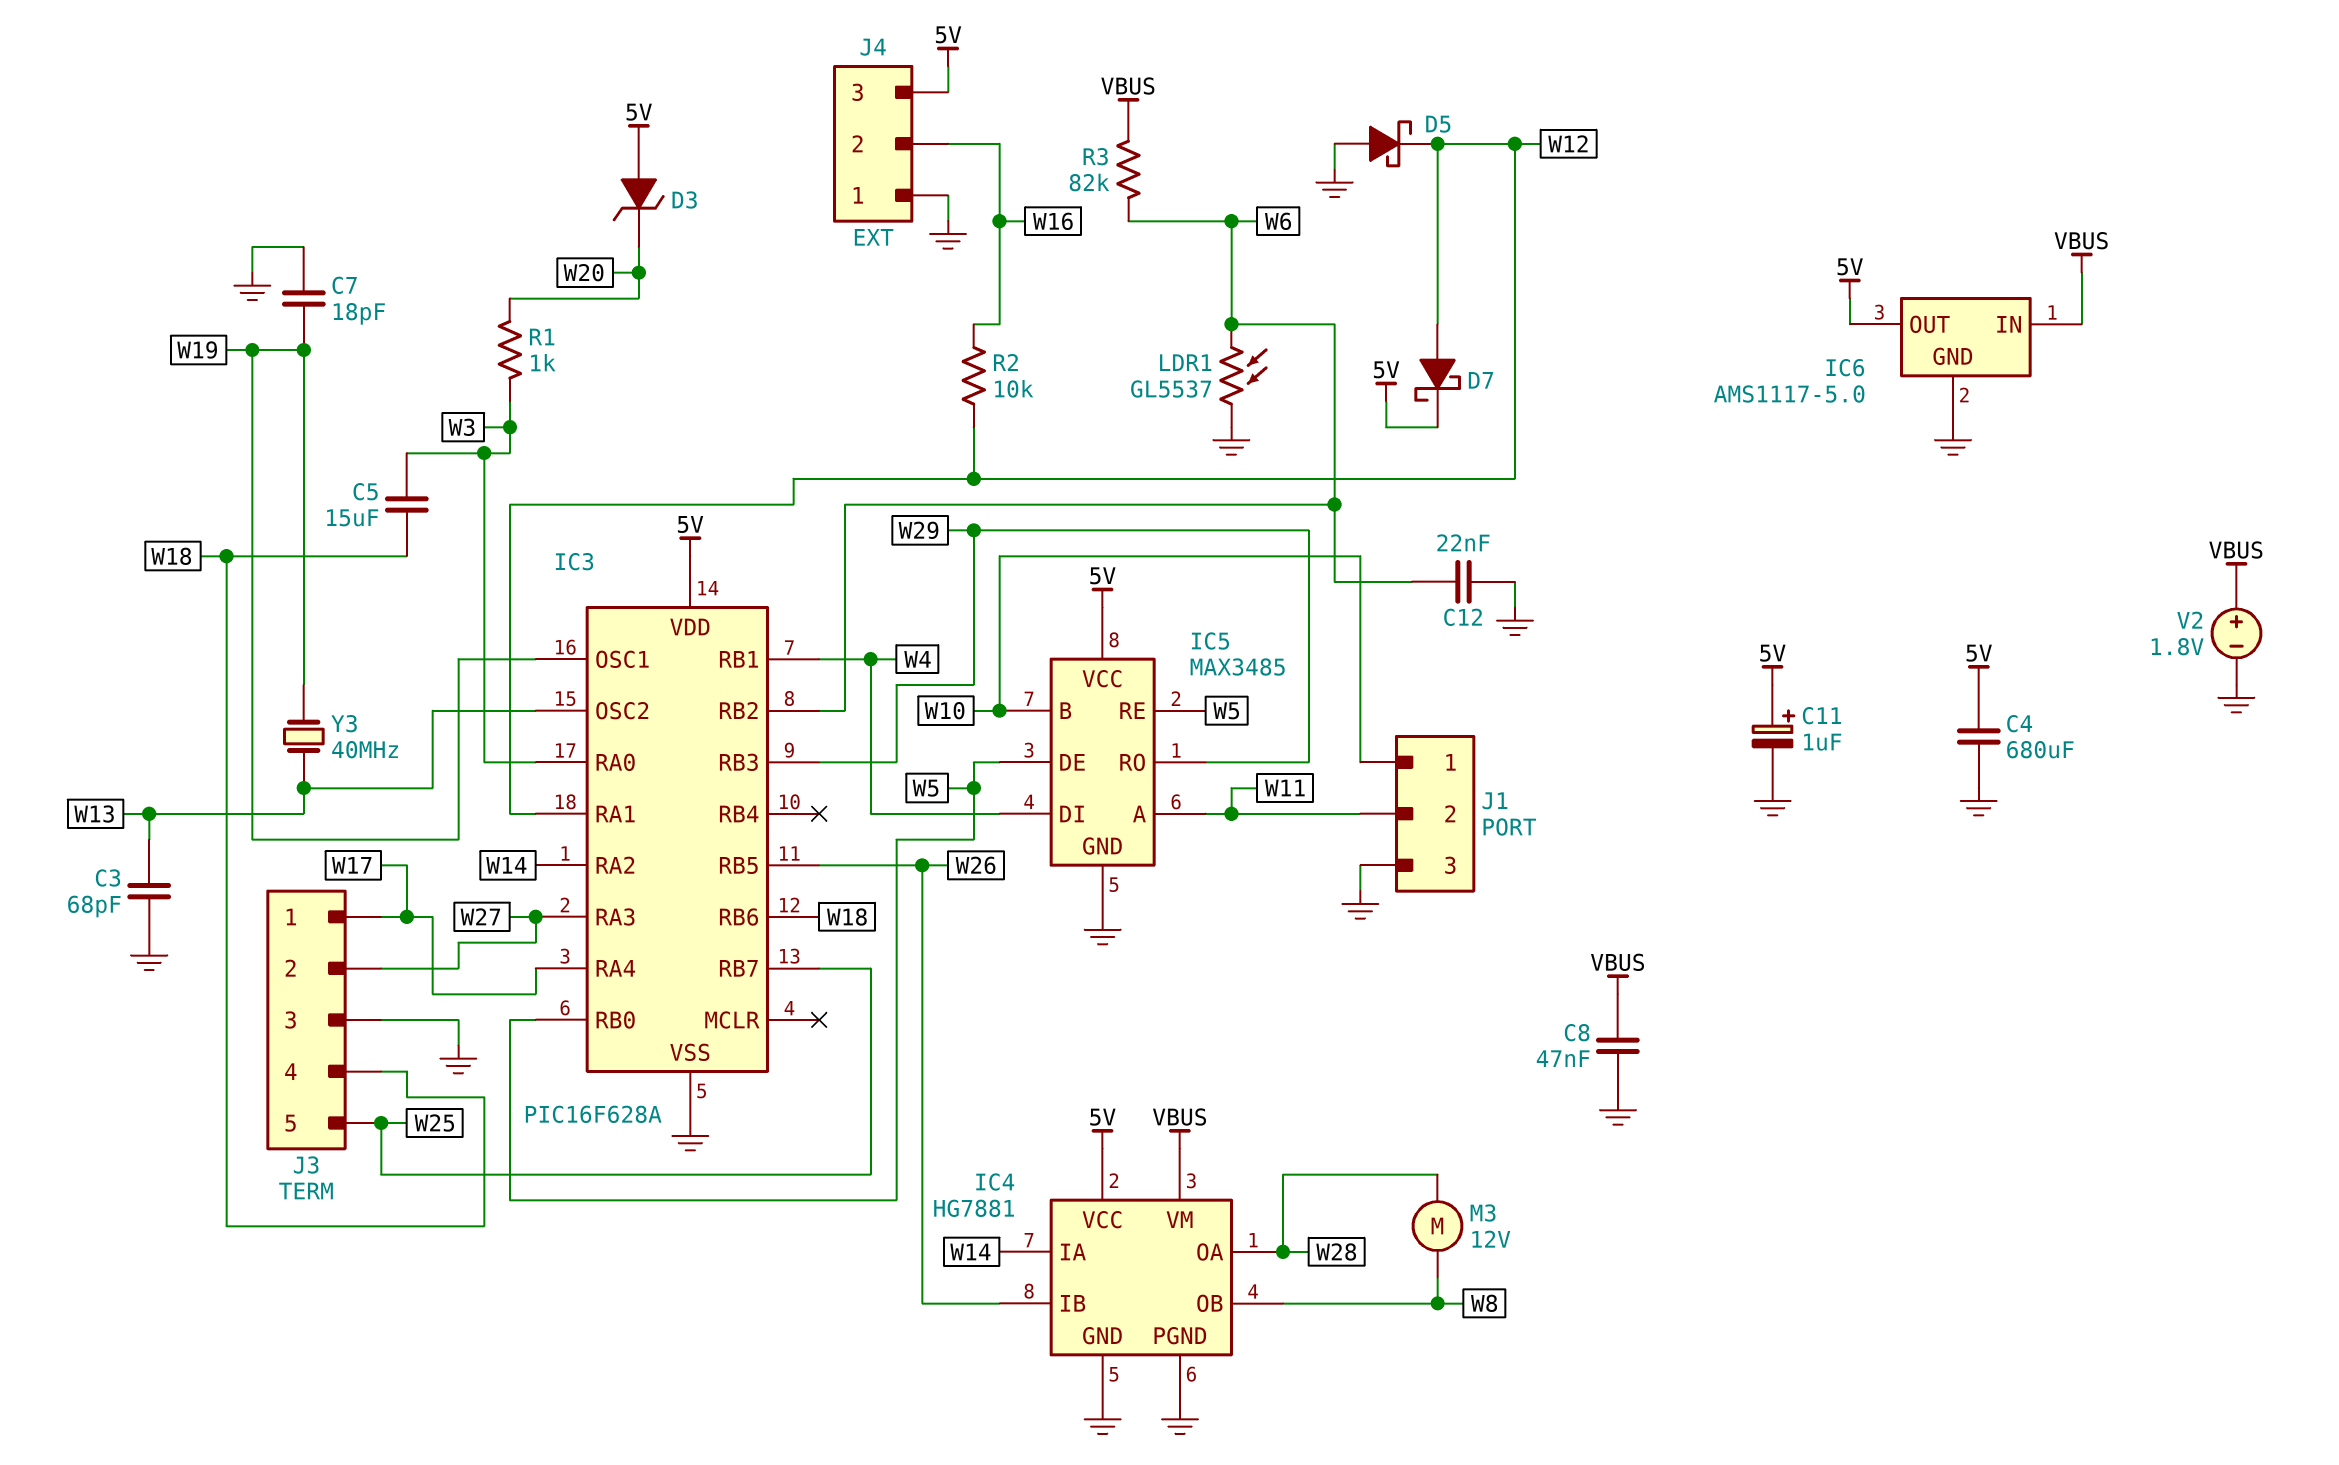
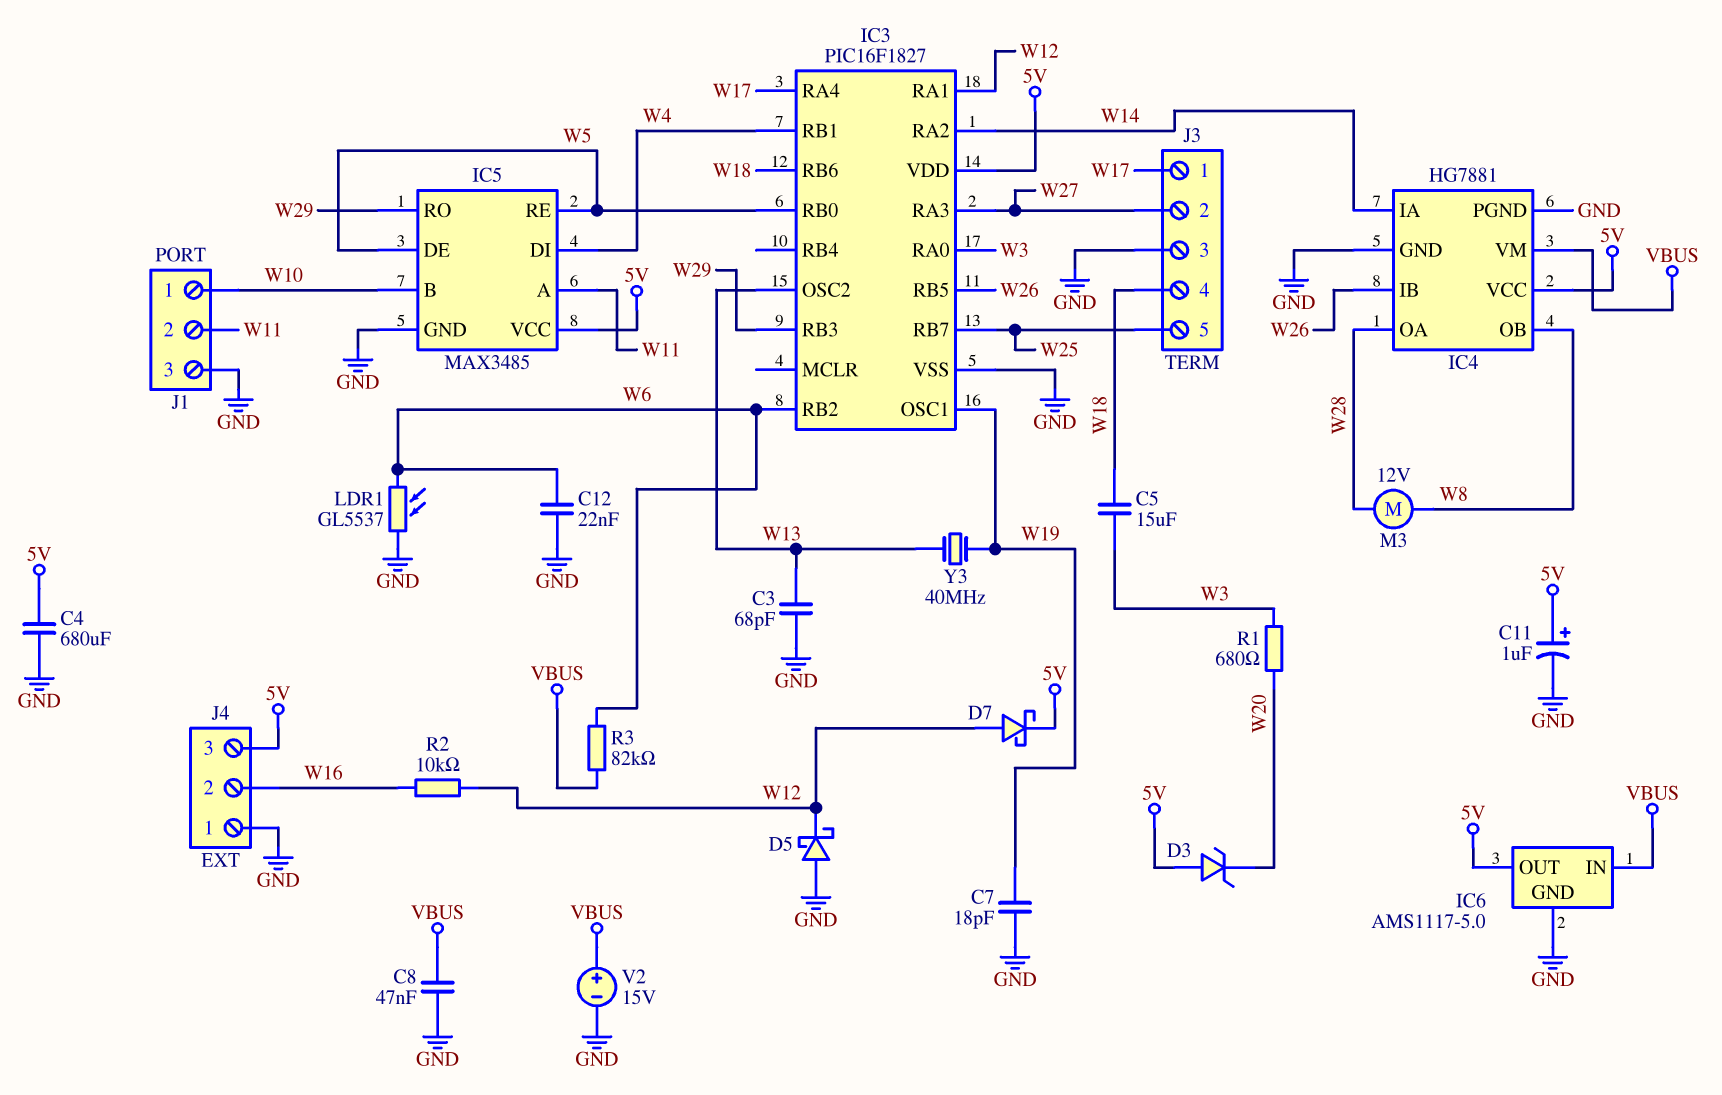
IC3: PIC16F628A -> PIC16F1827
R1: 1k (W3, W20) -> 680 (W3, W20)
V2: 1.8V (plus VBUS, minus GND) -> 15V (plus VBUS, minus GND)

